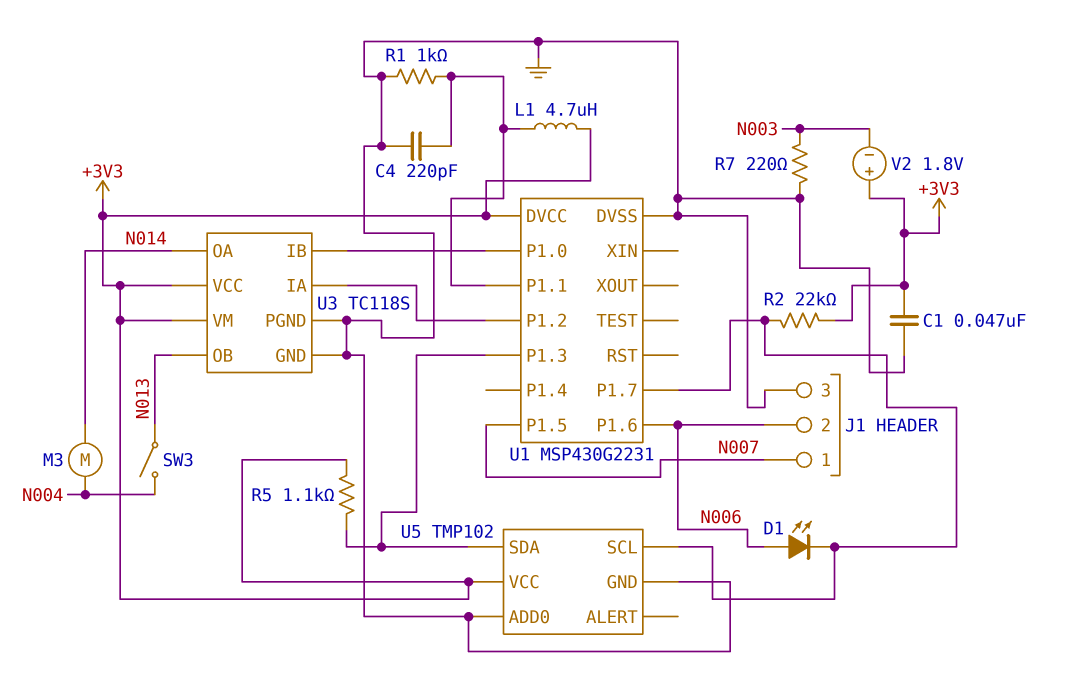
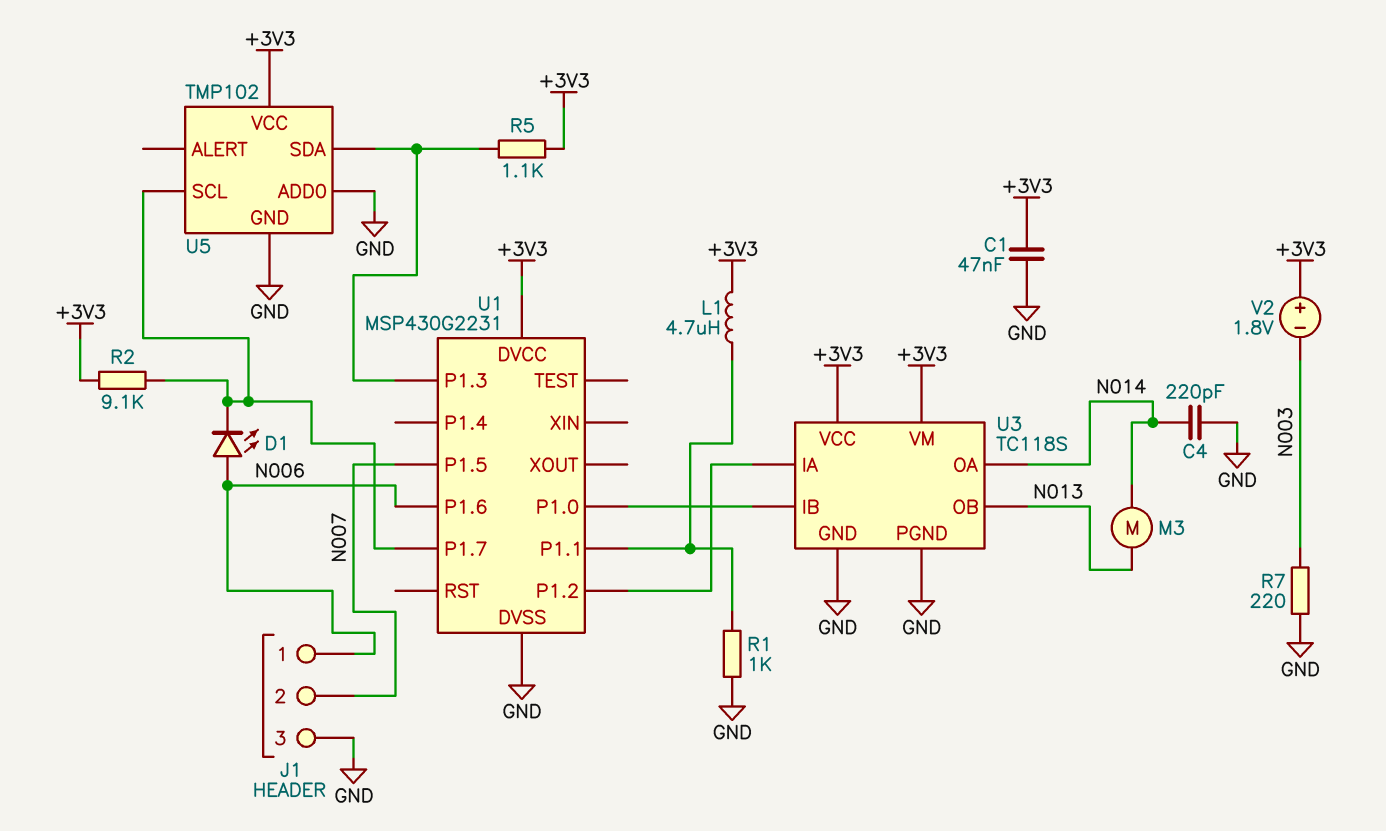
C4: 220pF (GND, U1/P1.1) -> 220pF (GND, N014)
J1 pin 1: N007 -> N006
J1 pin 2: N006 -> N007
M3: motor (N004, N014) -> motor (N013, N014)
R2: 22k (+3V3, U1/P1.7) -> 9.1k (+3V3, U1/P1.7)
SW3: switch (N004, N013) -> none

